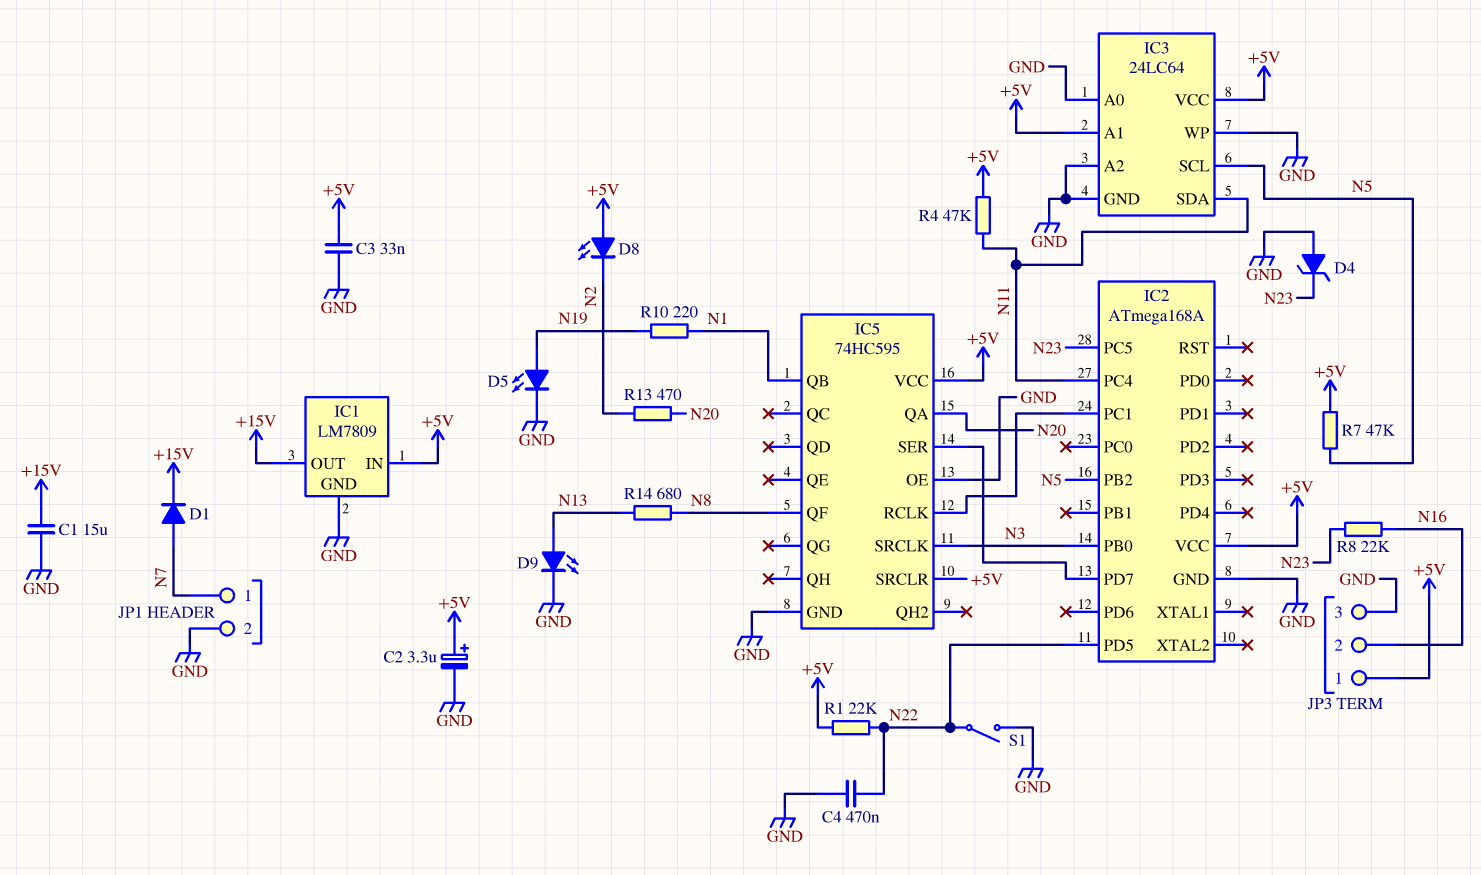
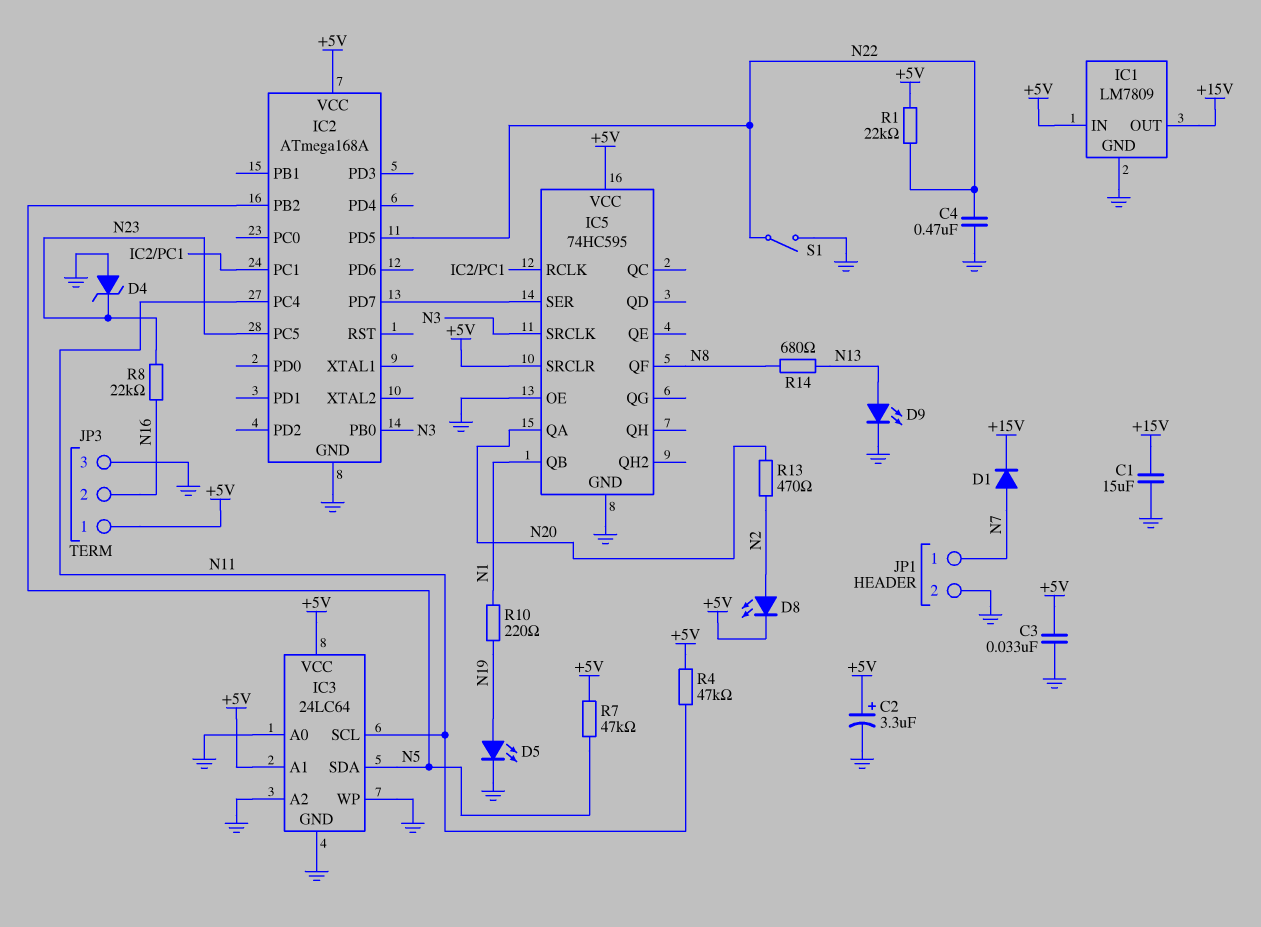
D8: LED (A +5V, K N2) -> LED (A N2, K +5V)
IC3 pin SCL: N5 -> N11
IC3 pin SDA: N11 -> N5

